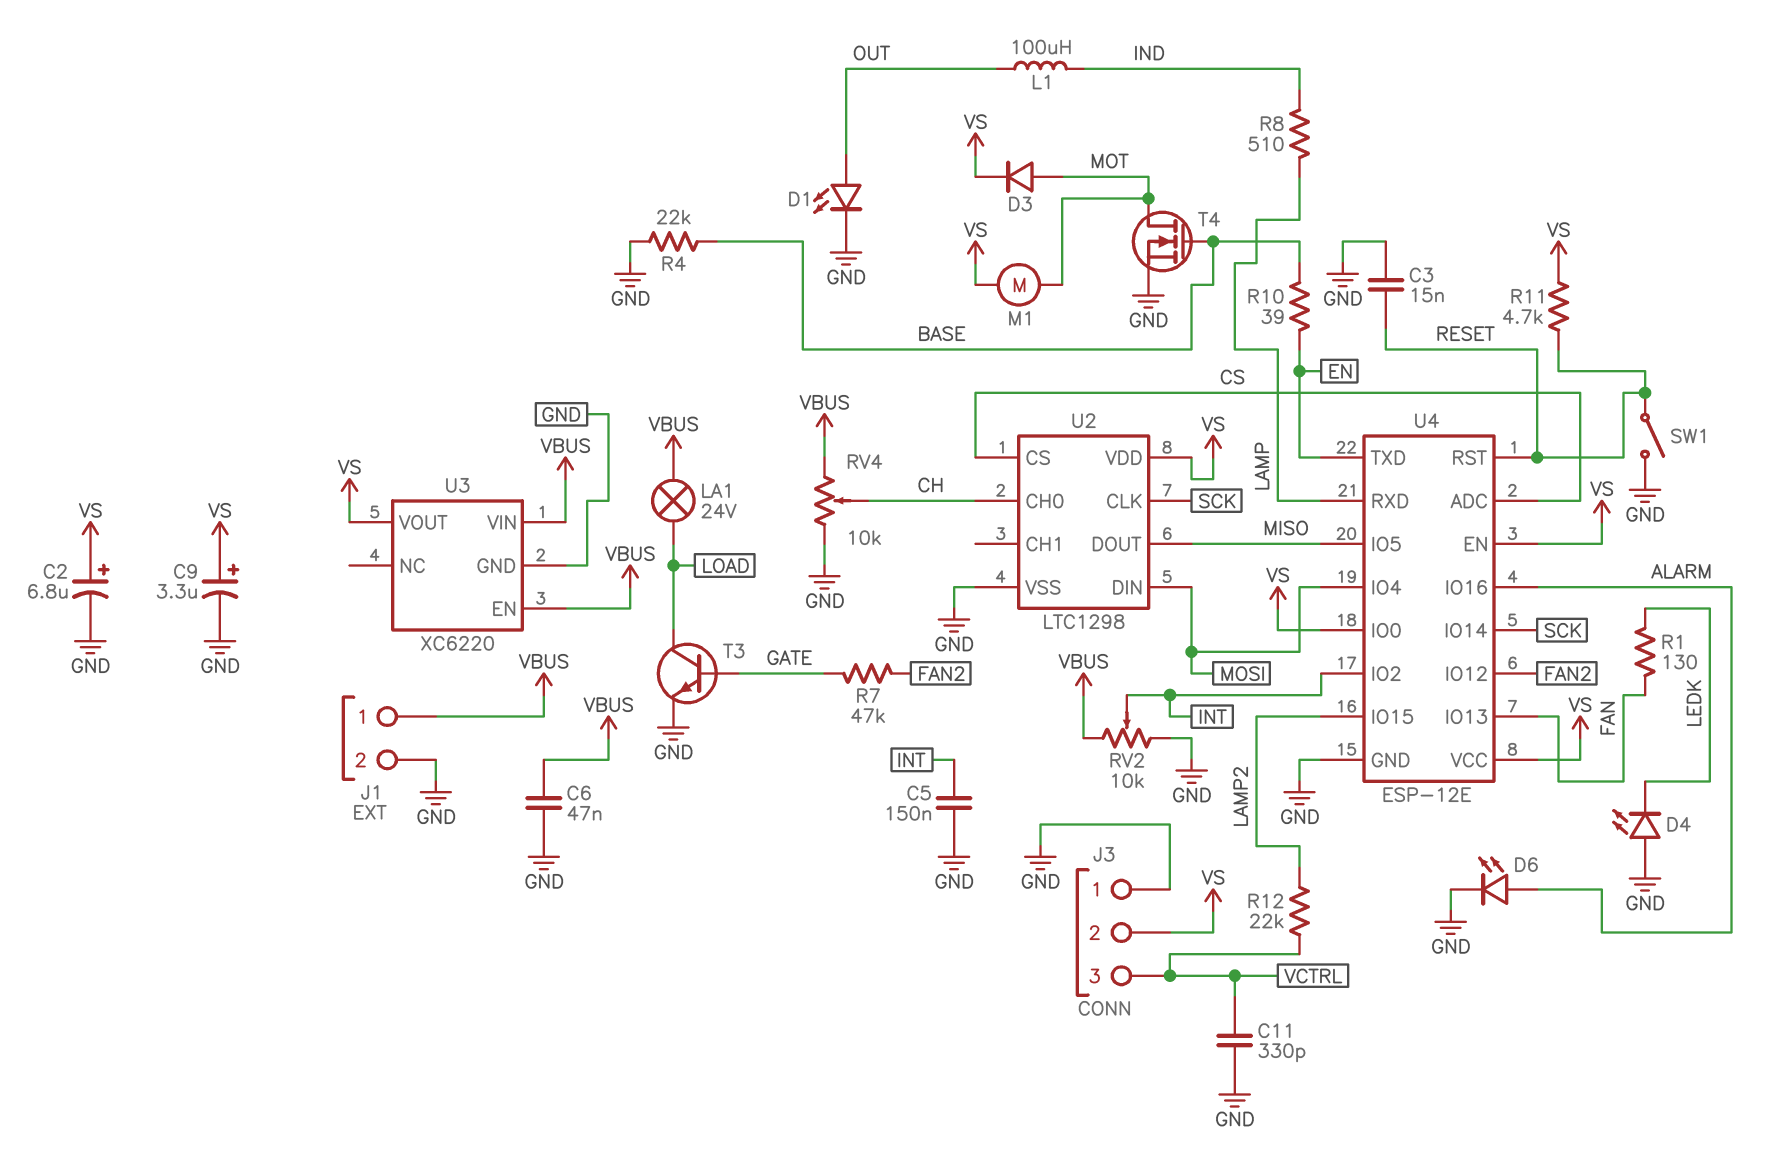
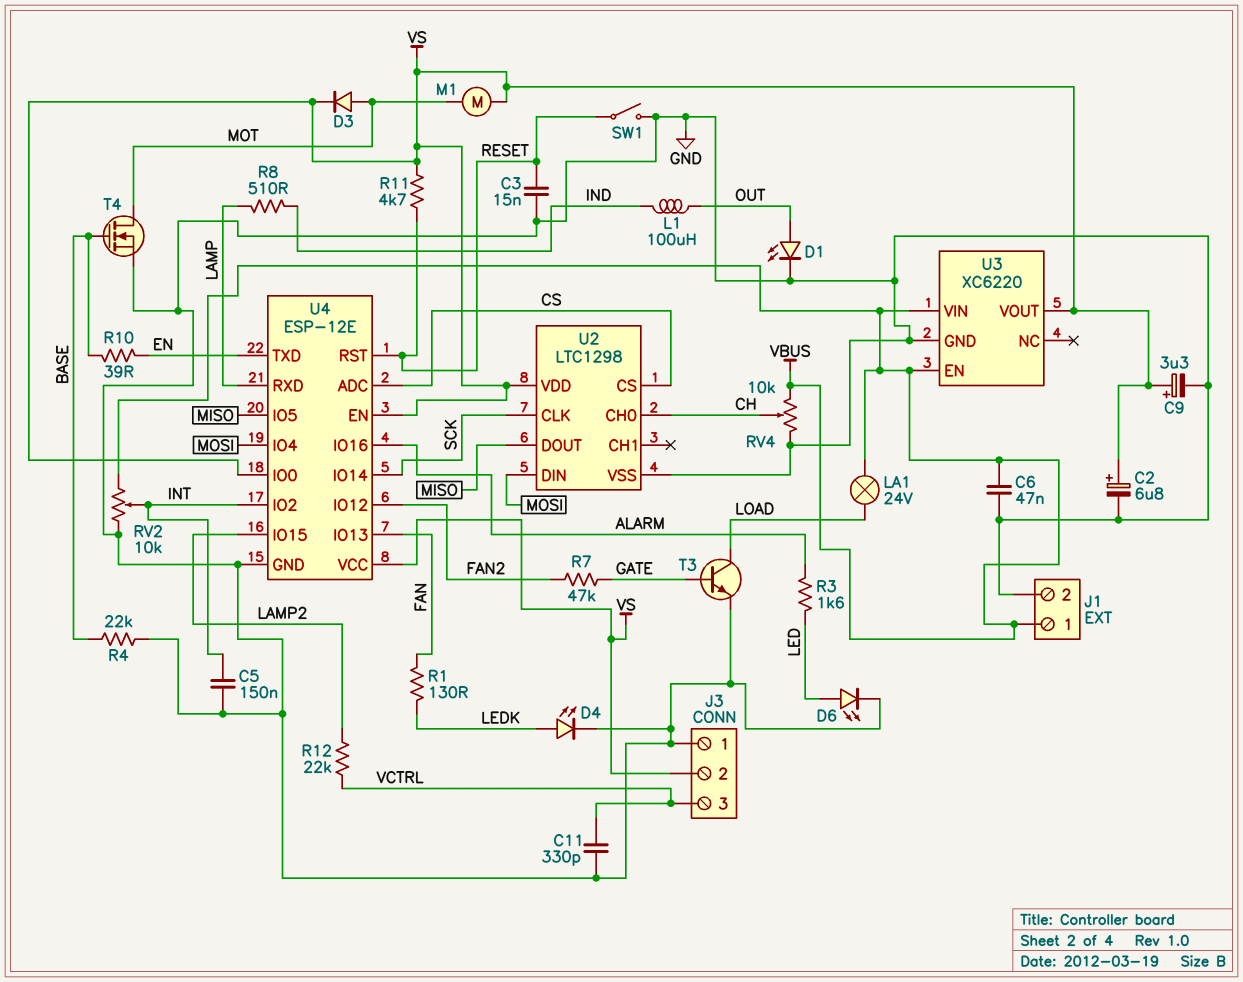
D4: LED (A GND, K LEDK) -> LED (A LEDK, K GND)
D6: LED (A ALARM, K GND) -> LED (A LED, K GND)
R3: none -> 1.6k (ALARM, LED)

